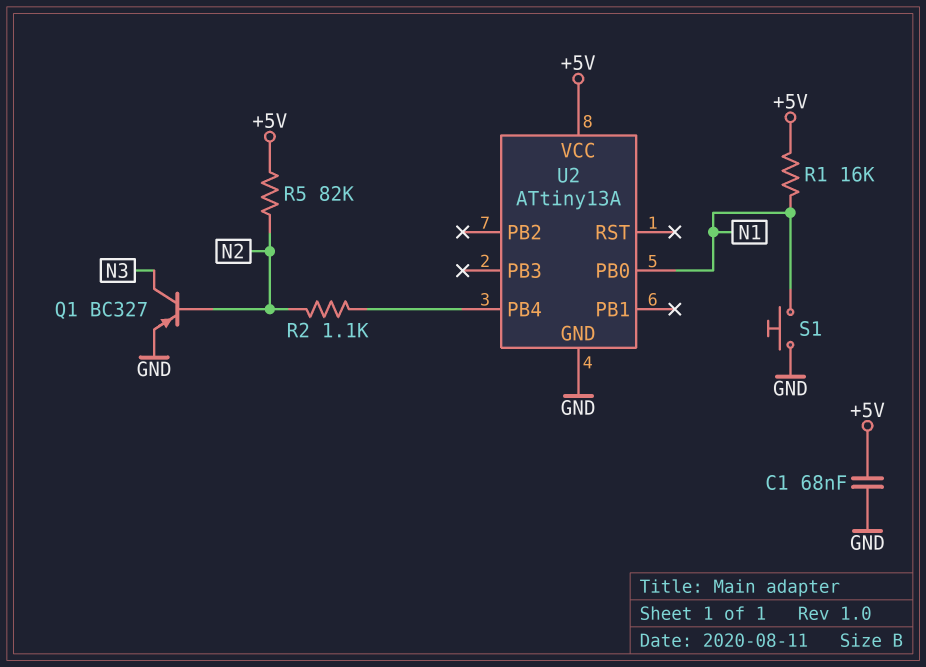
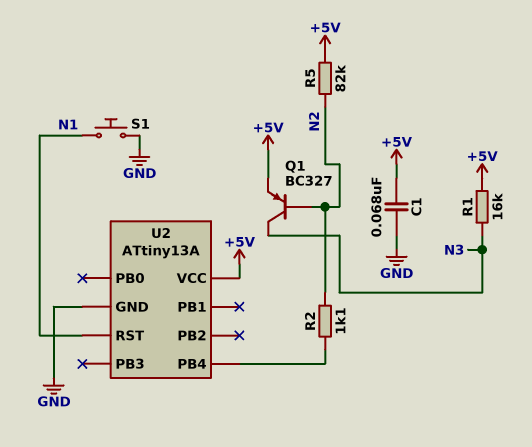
Q1: PNP BC327 (B N2, C N3, E GND) -> PNP BC327 (B N2, C N3, E +5V)
R1: 16k (+5V, N1) -> 16k (+5V, N3)
U2 pin PB0: N1 -> none
U2 pin RST: none -> N1

